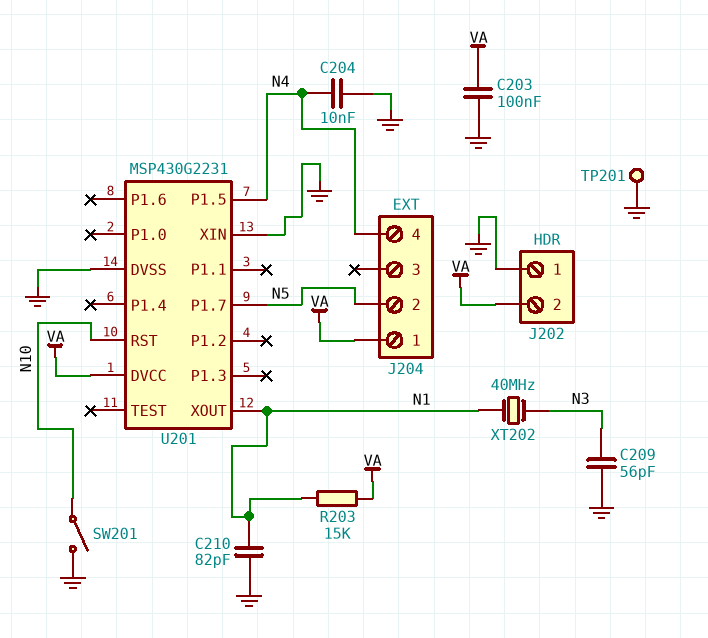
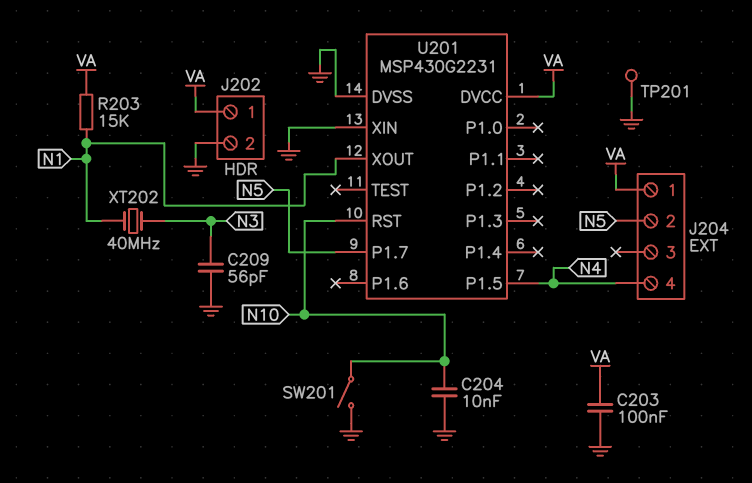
C204: 10nF (GND, N4) -> 10nF (GND, N10)
C210: 82pF (GND, N1) -> none
J202 pin 1: GND -> VA
J202 pin 2: VA -> GND

